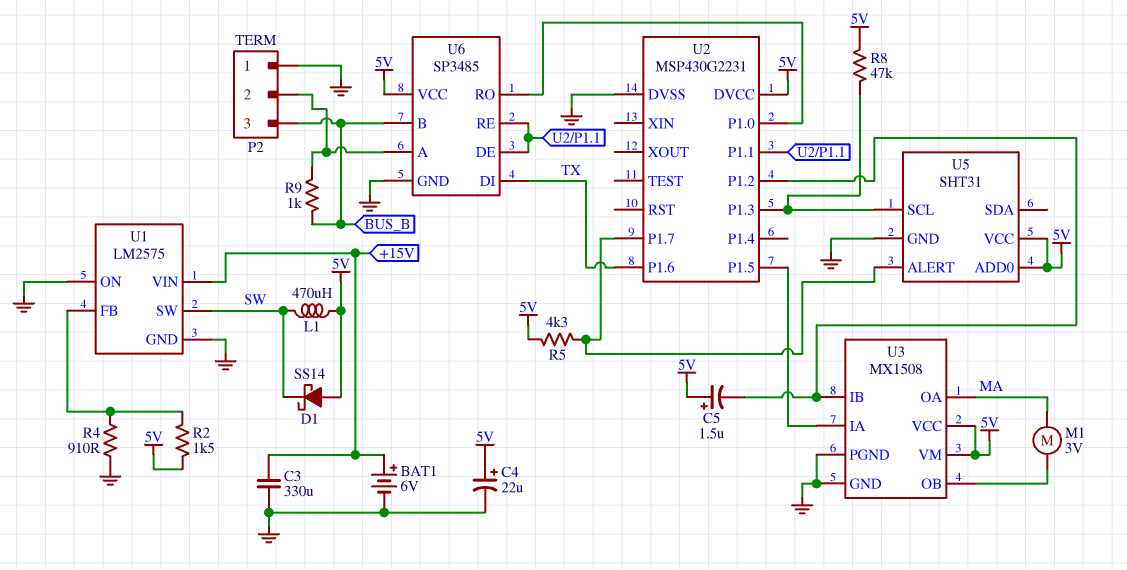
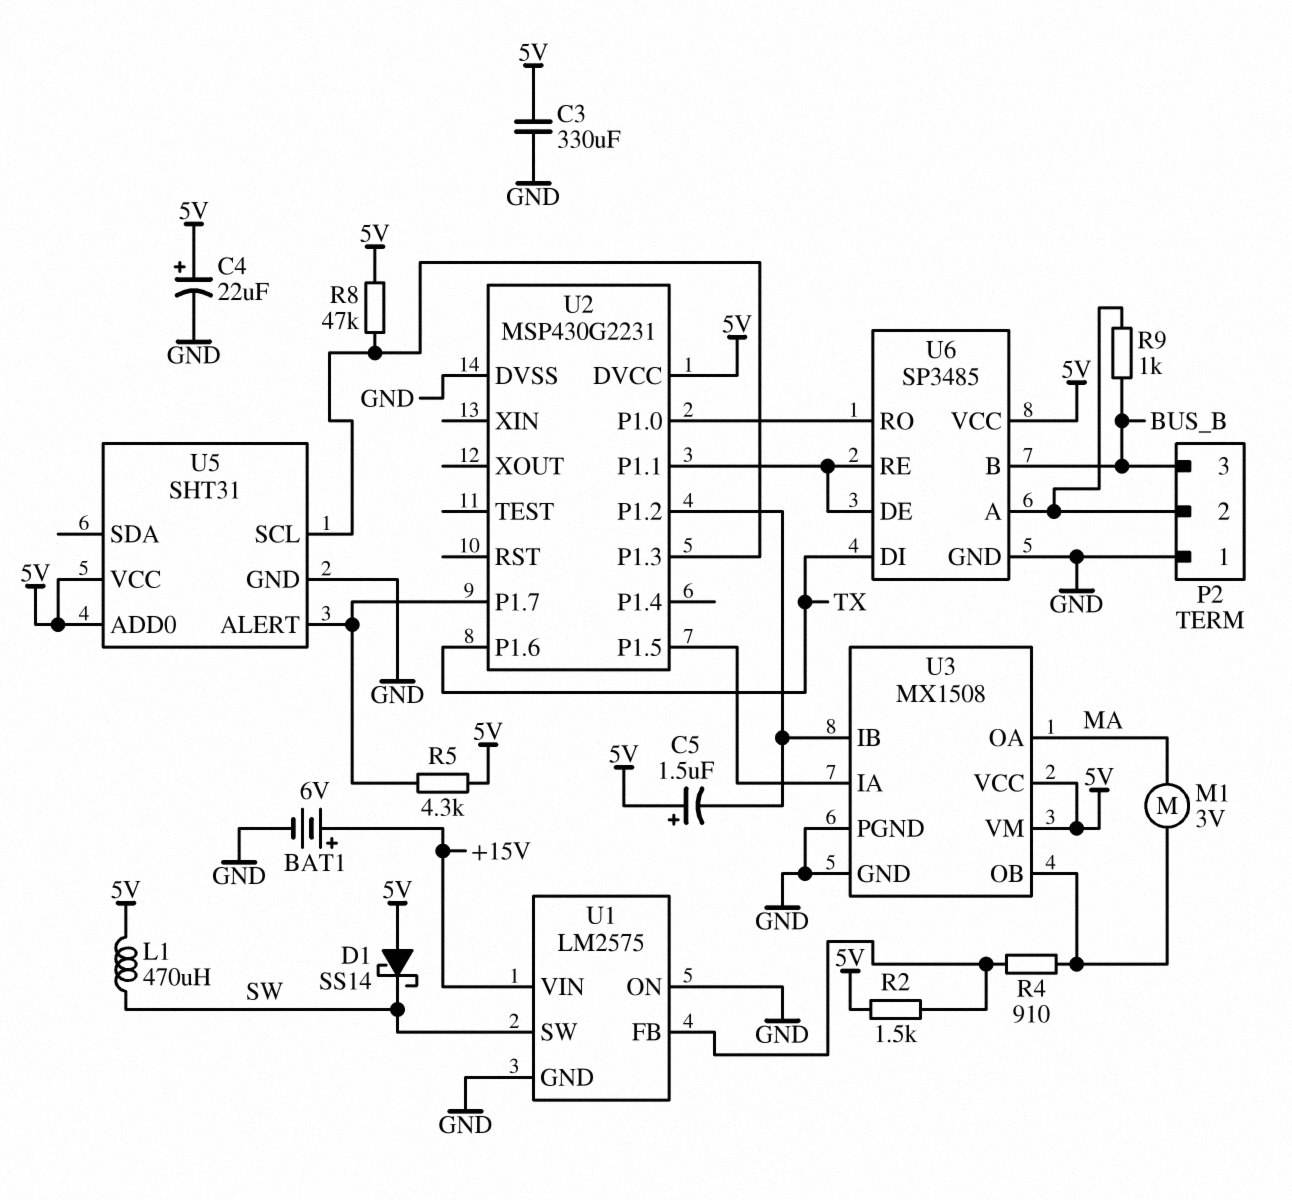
C3: 330uF (+15V, GND) -> 330uF (5V, GND)
R4: 910 (GND, U1/FB) -> 910 (U1/FB, U3/OB)

